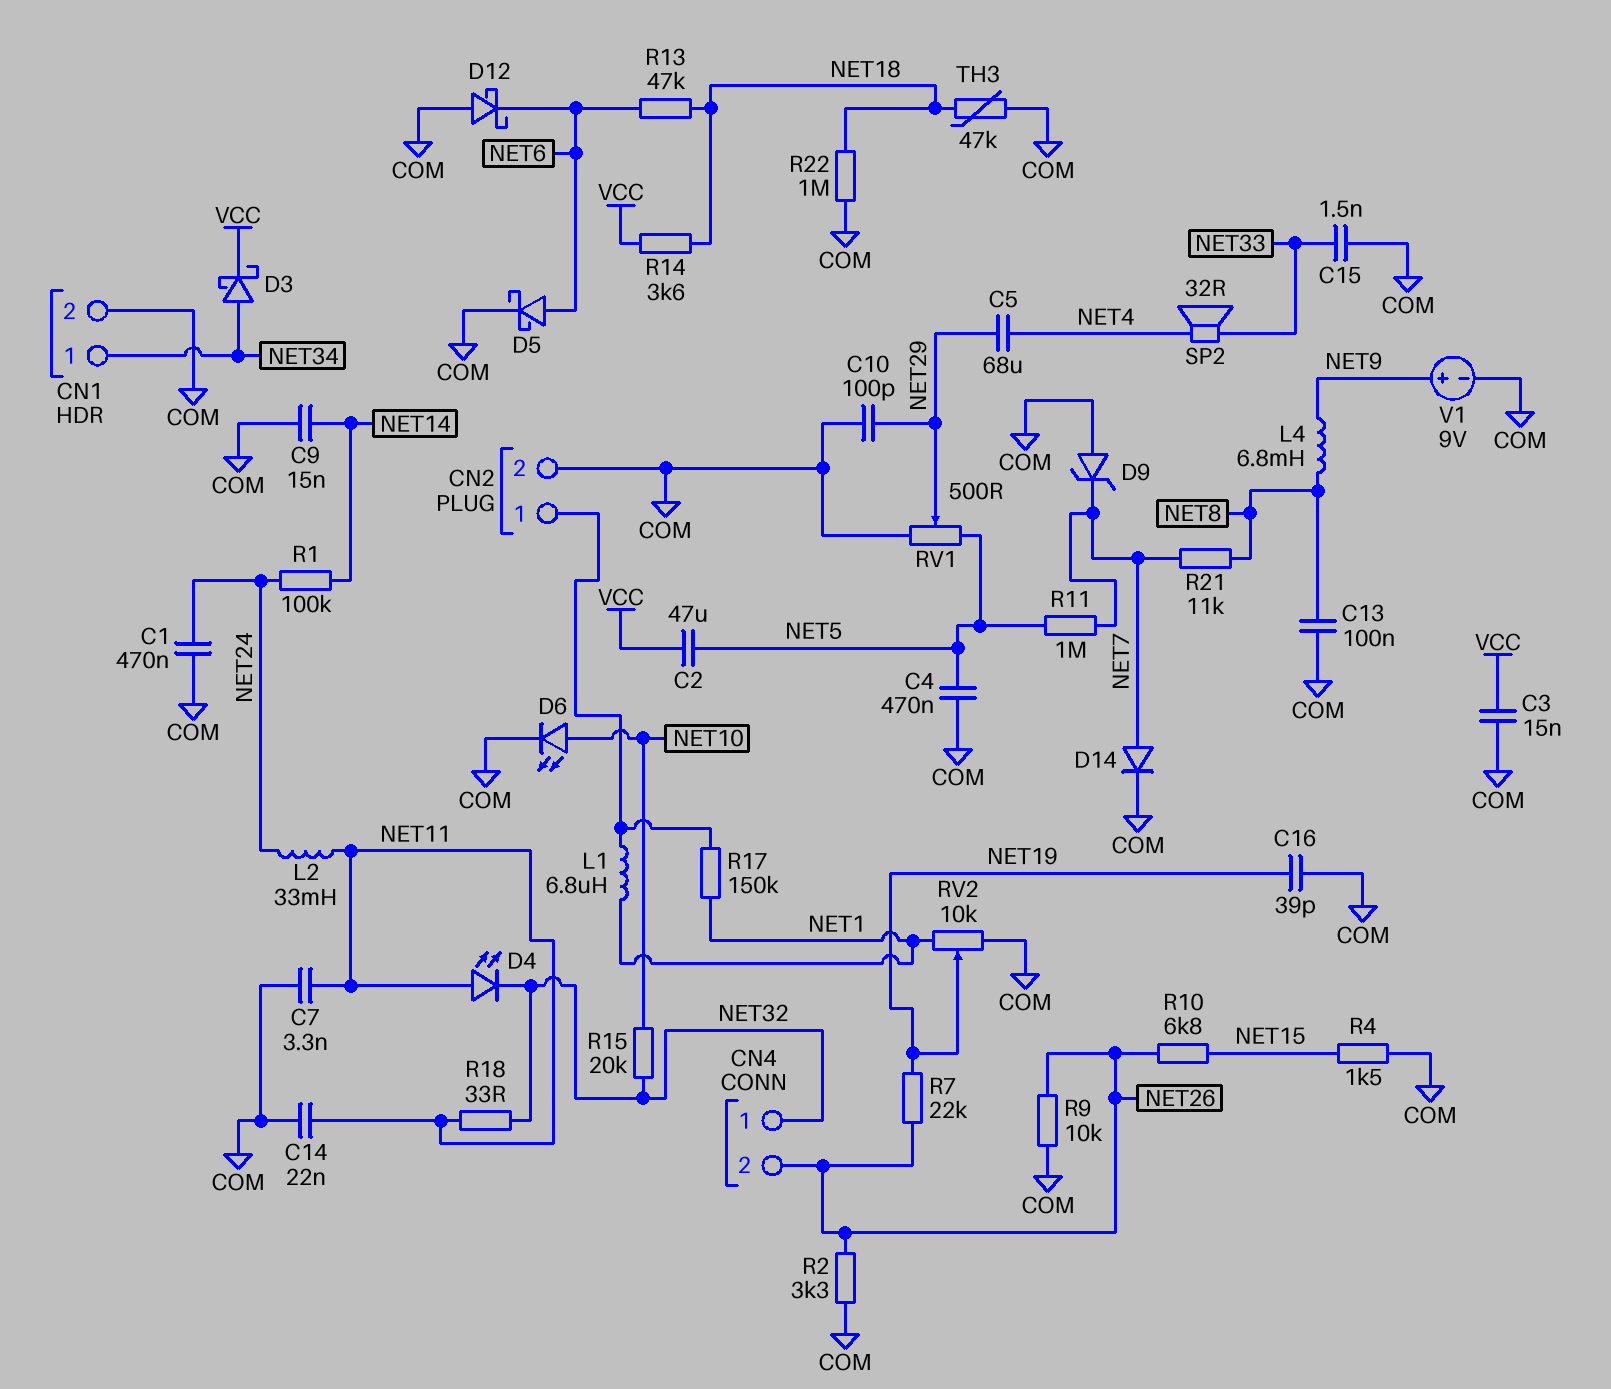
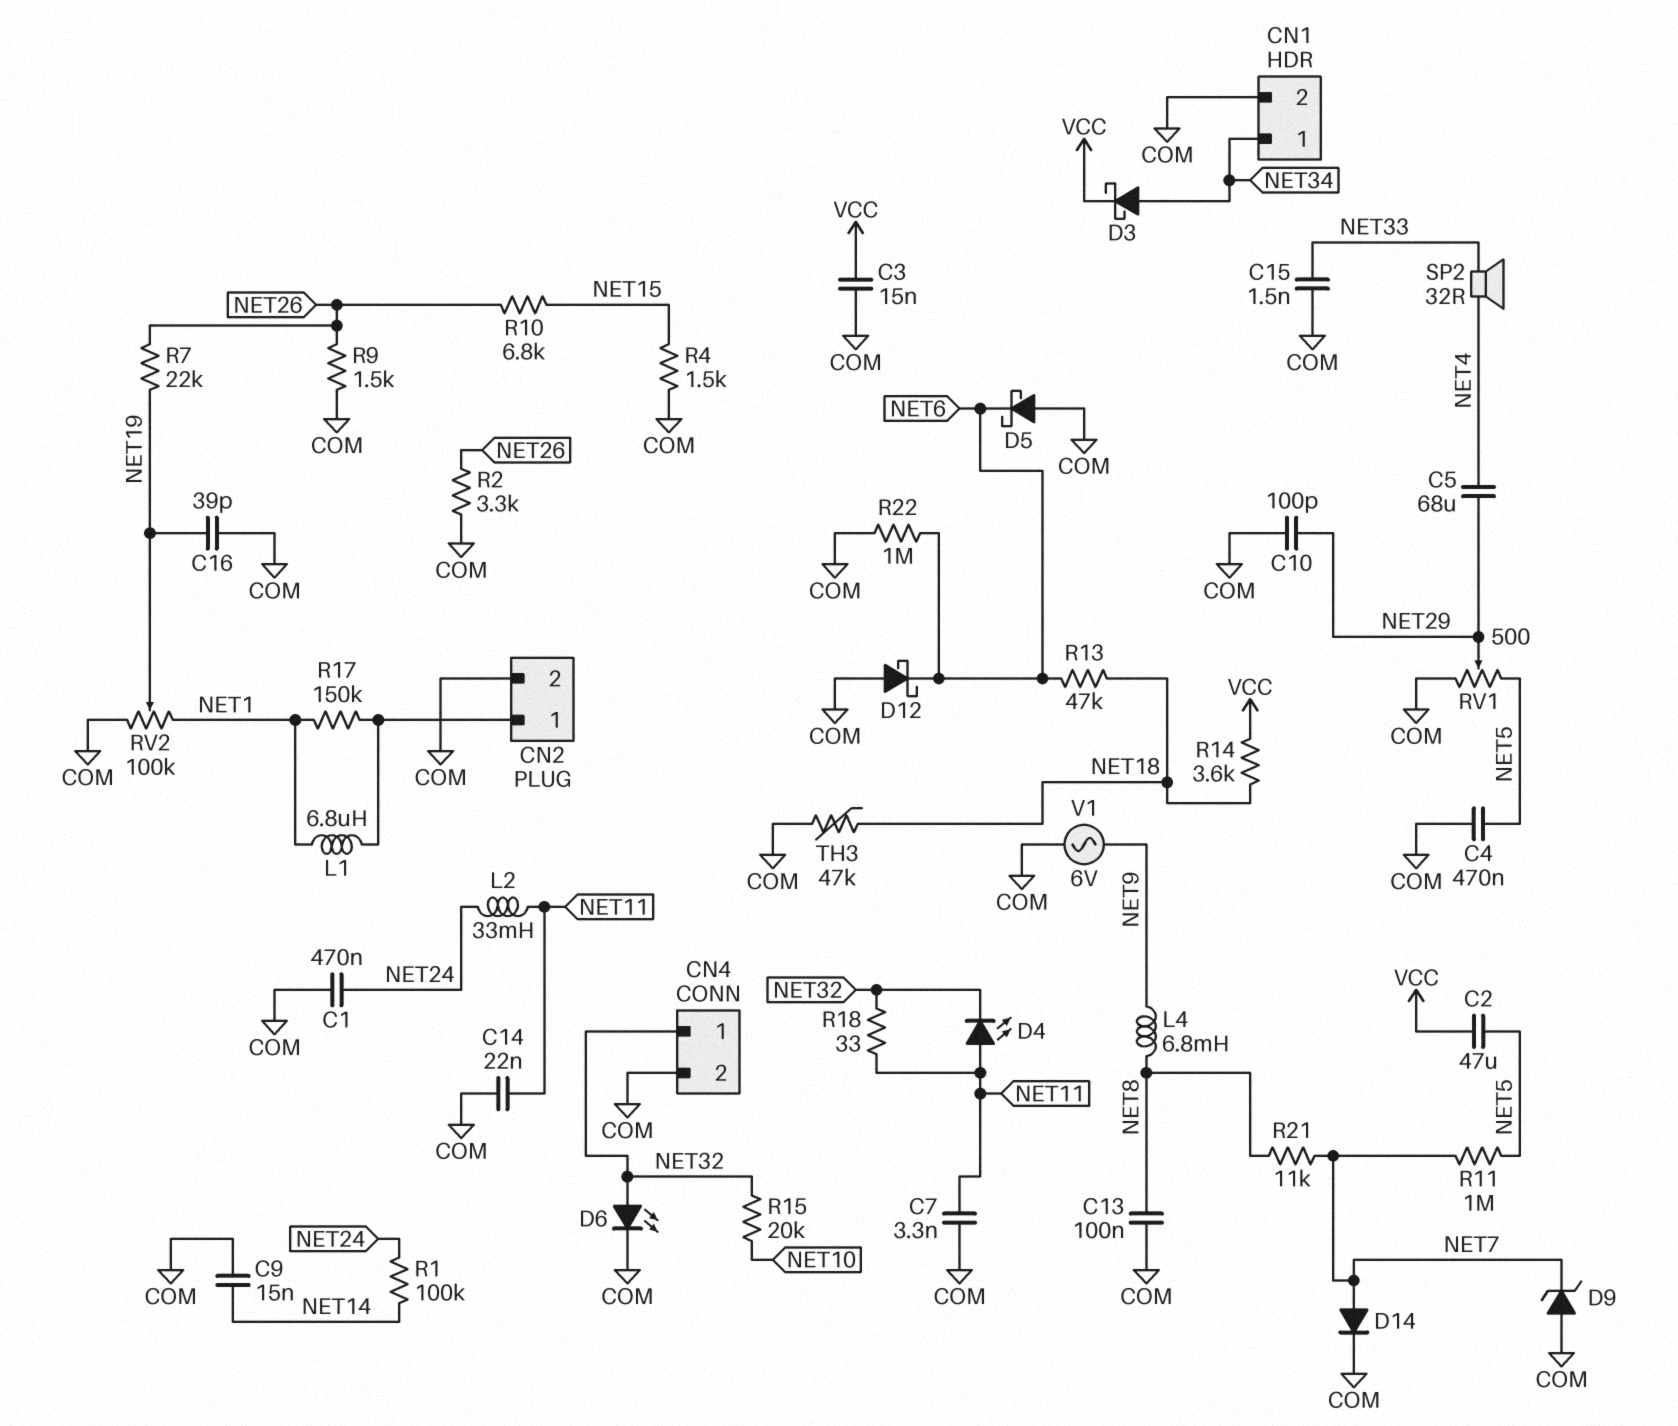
CN4 pin 2: NET26 -> COM
D5: schottky (A NET6, K COM) -> schottky (A COM, K NET6)
D6: LED (A NET10, K COM) -> LED (A NET32, K COM)
R9: 10k (COM, NET26) -> 1.5k (COM, NET26)
R22: 1M (COM, NET18) -> 1M (COM, NET6)
RV2: 10k (COM, NET1, wiper NET19) -> 100k (COM, NET1, wiper NET19)
V1: 9V (plus NET9, minus COM) -> AC 6V (COM, NET9)

